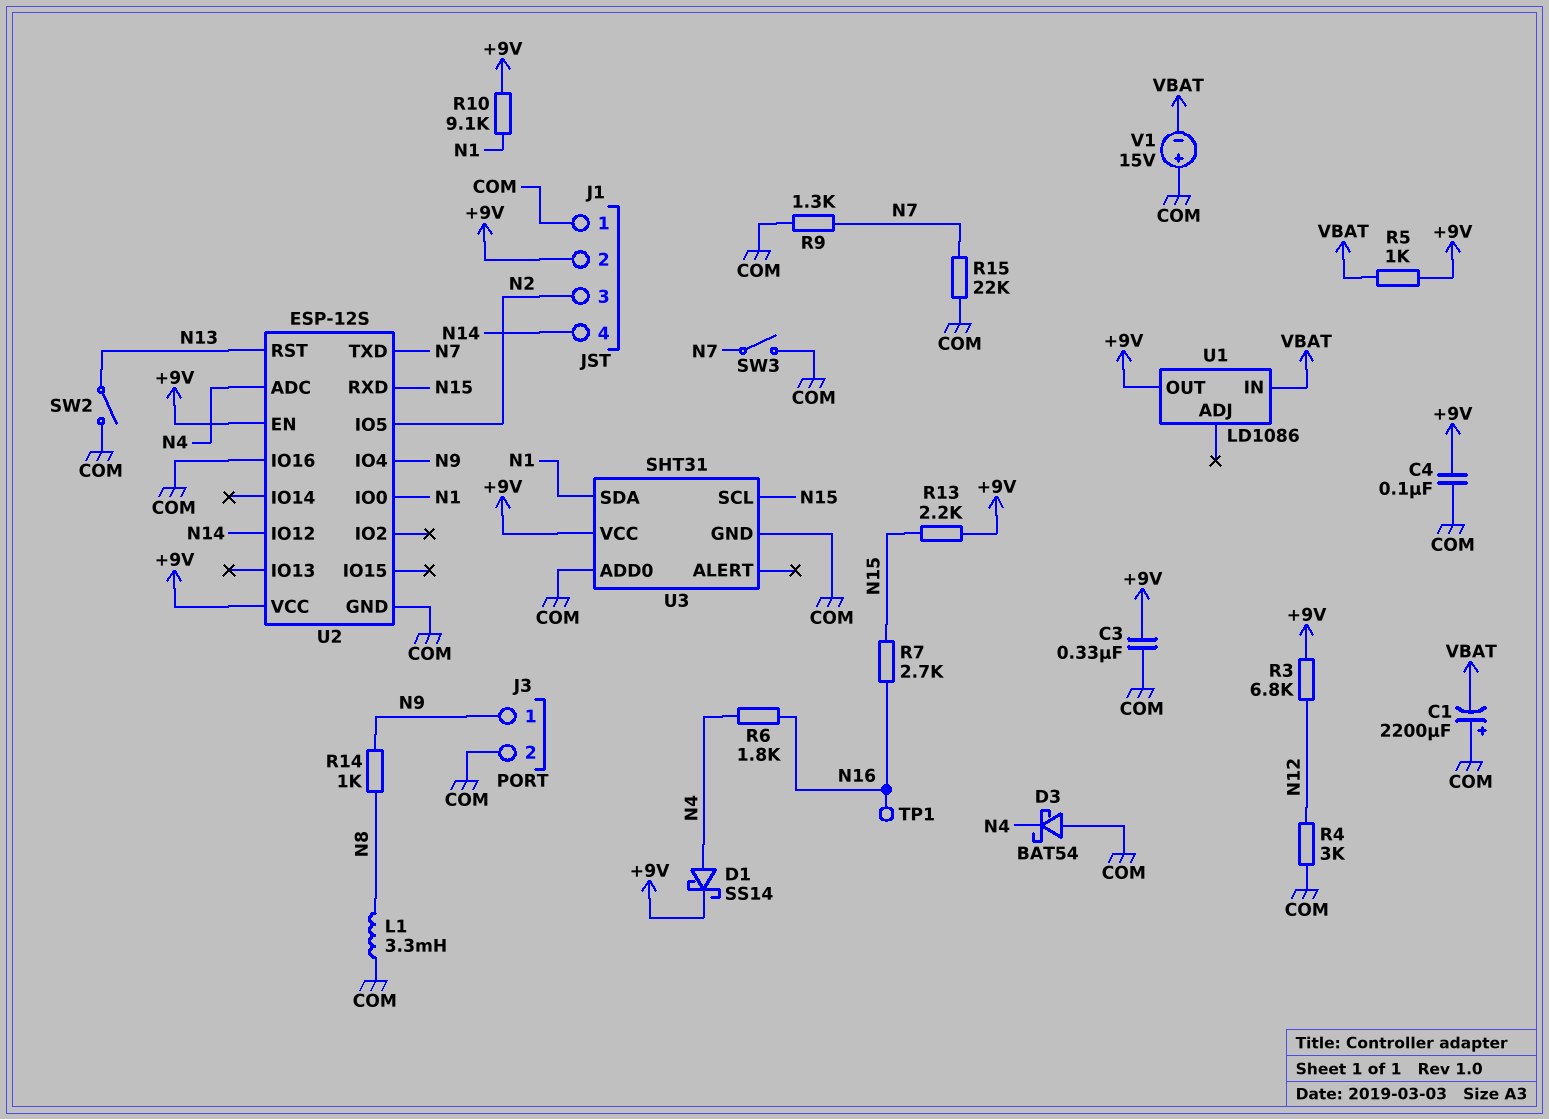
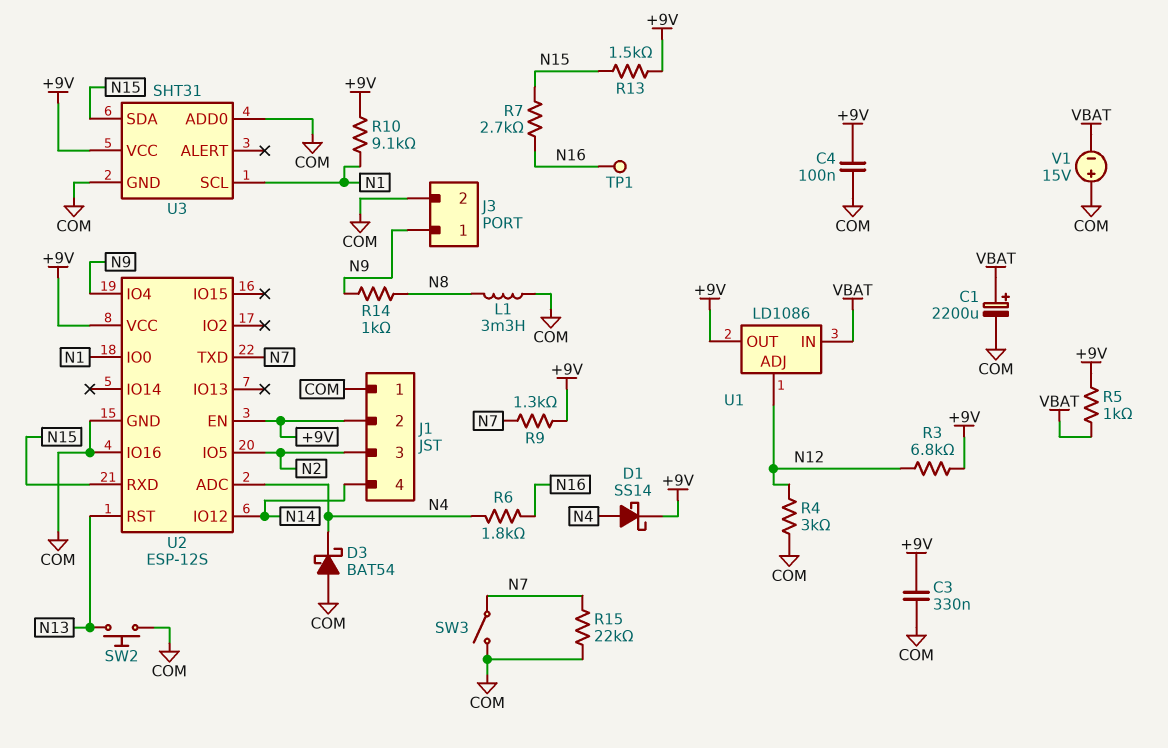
C1: 2200uF (plus COM, minus VBAT) -> 2200uF (plus VBAT, minus COM)
R9: 1.3k (COM, N7) -> 1.3k (+9V, N7)
R13: 2.2k (+9V, N15) -> 1.5k (+9V, N15)
SW2: switch (COM, N13) -> button (COM, N13)
U1 pin ADJ: none -> N12
U3 pin SCL: N15 -> N1
U3 pin SDA: N1 -> N15

